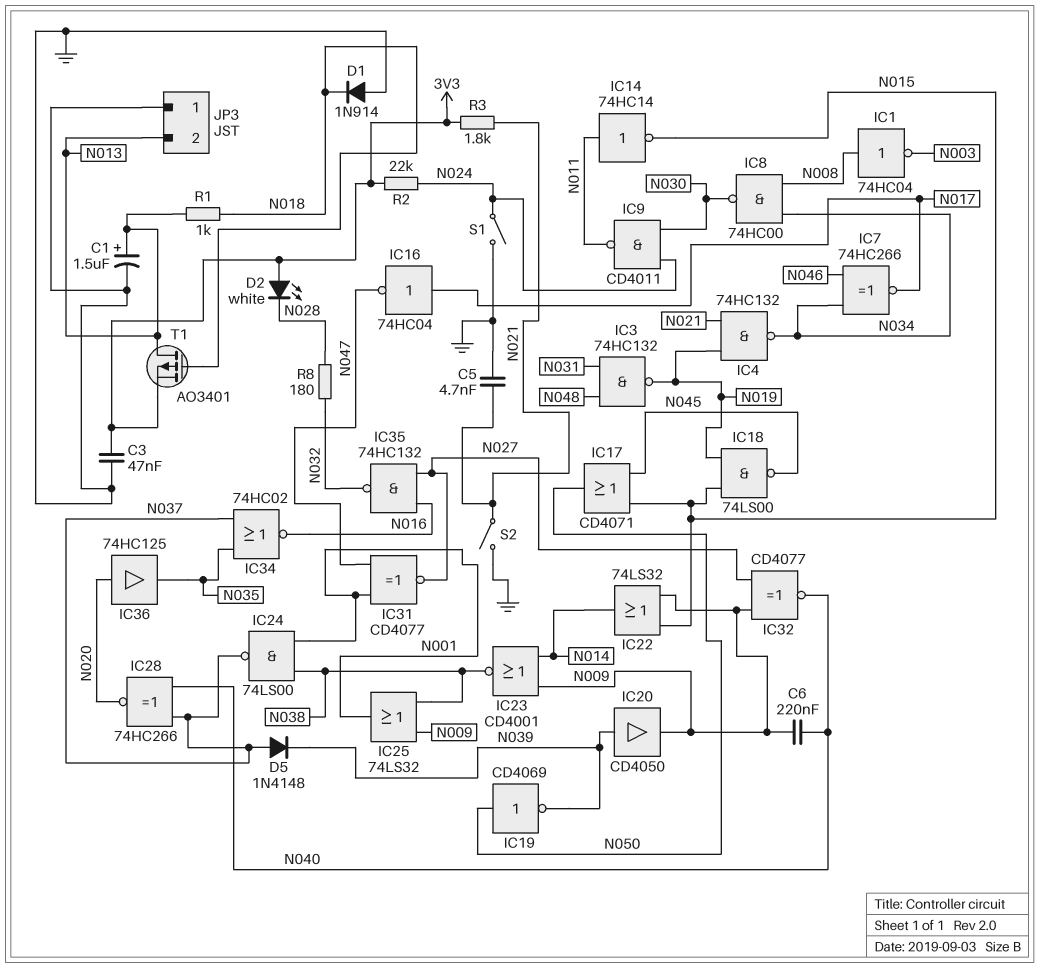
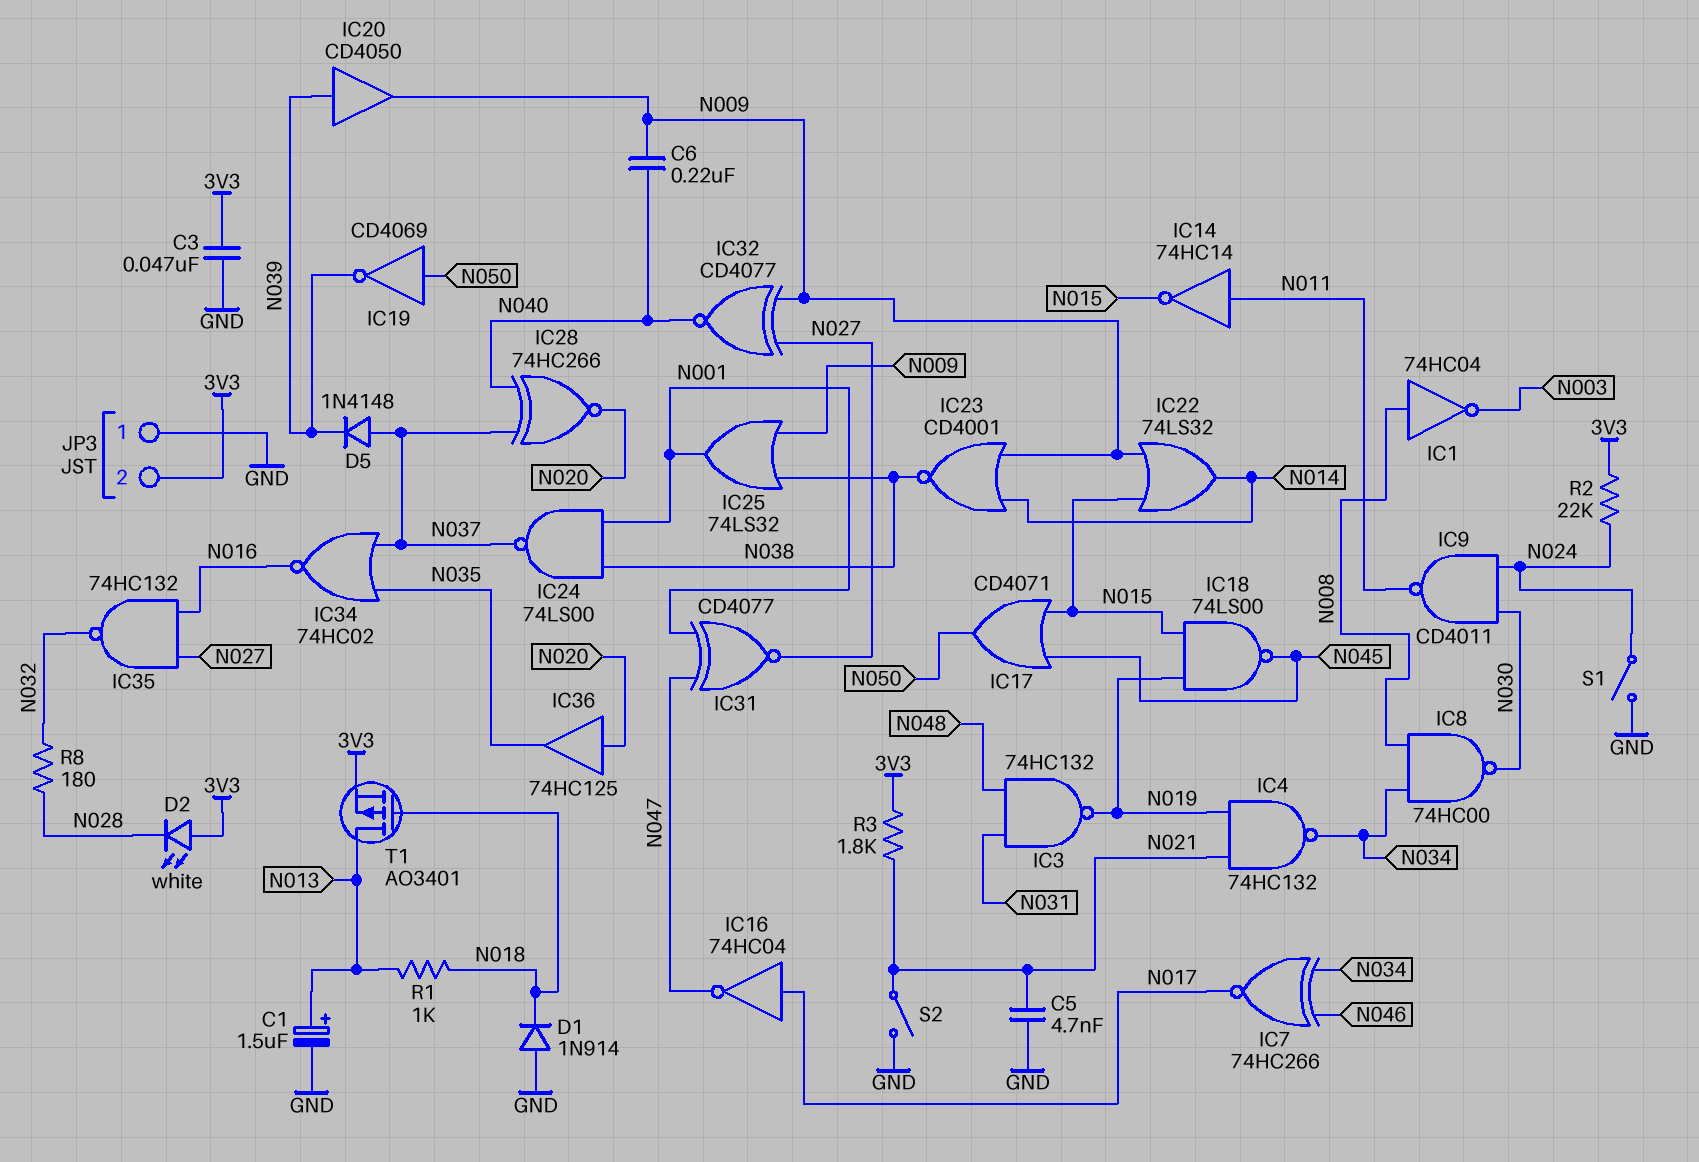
JP3 pin 2: N013 -> 3V3

